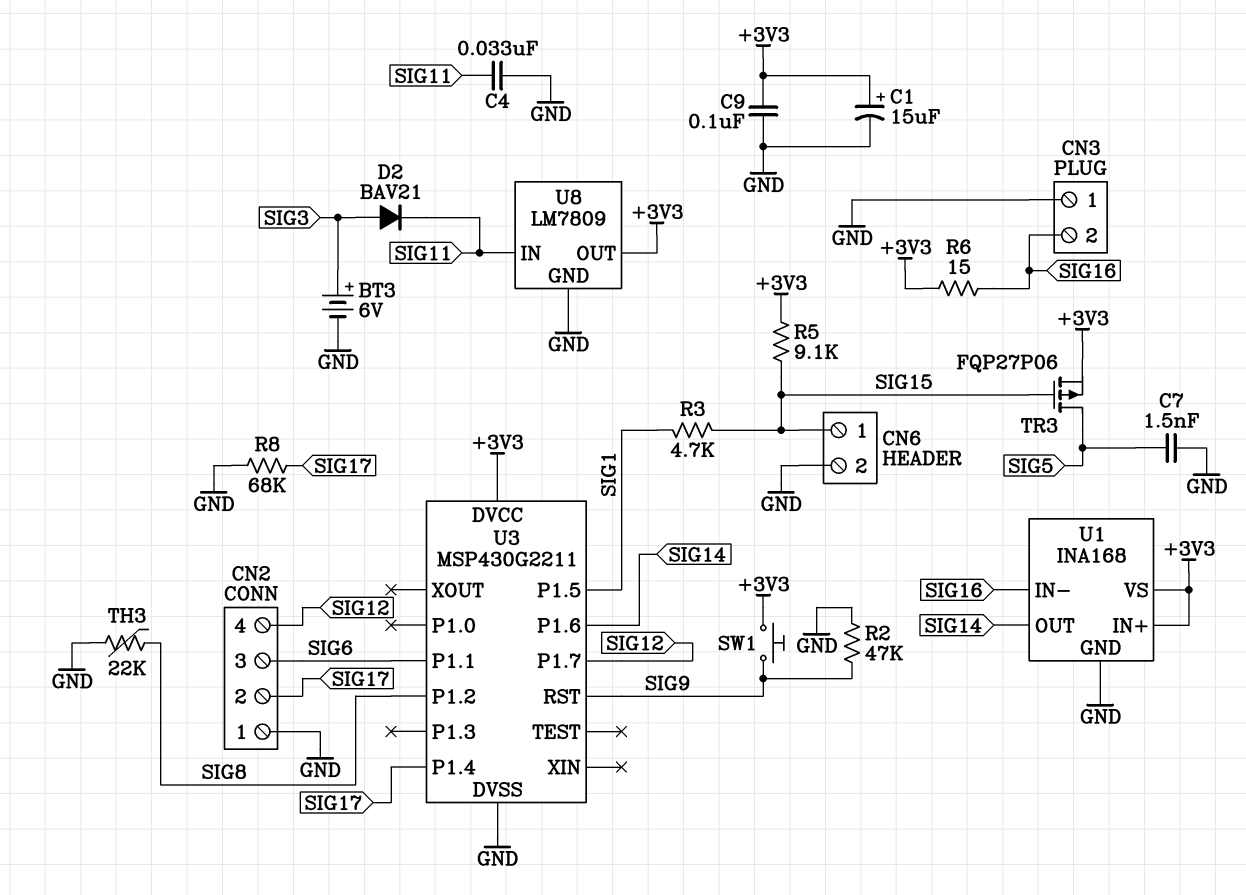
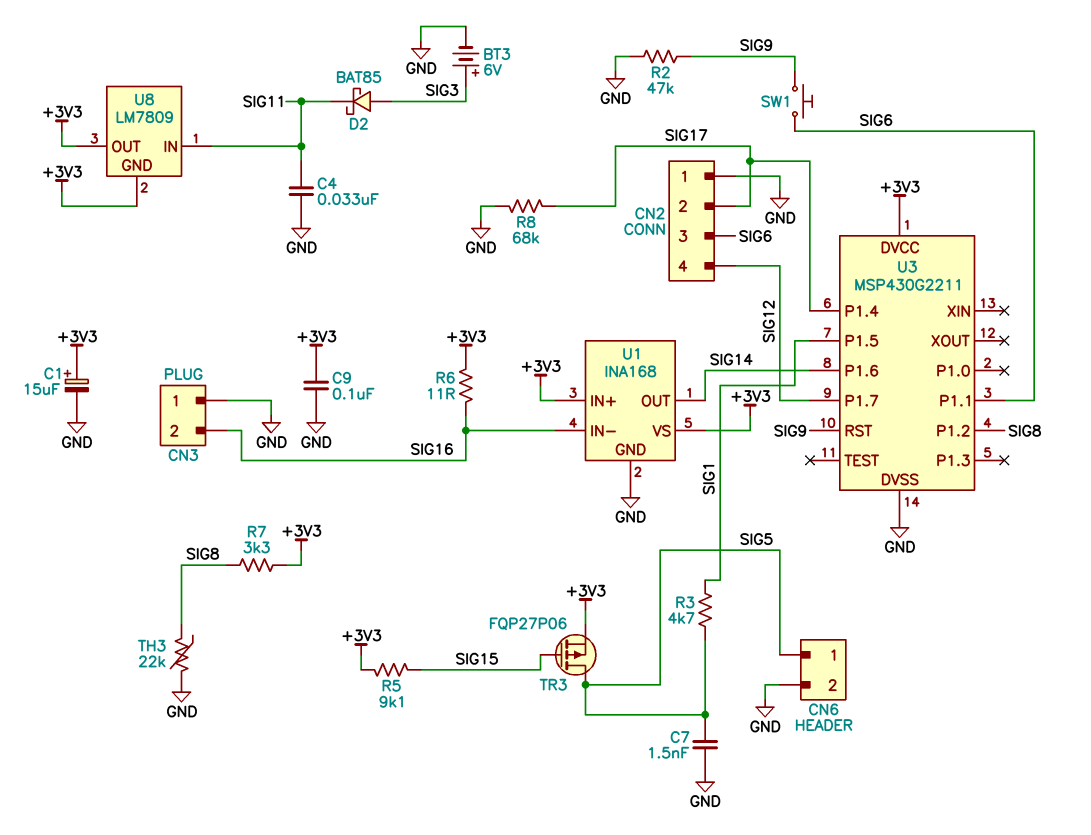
CN6 pin 1: SIG15 -> SIG5
D2: diode BAV21 (A SIG3, K SIG11) -> schottky BAT85 (A SIG3, K SIG11)
R3: 4.7k (SIG1, SIG15) -> 4.7k (SIG1, SIG5)
R6: 15 (+3V3, SIG16) -> 11 (+3V3, SIG16)
R7: none -> 3.3k (+3V3, SIG8)
SW1: button (+3V3, SIG9) -> button (SIG6, SIG9)
U8 pin GND: GND -> +3V3

